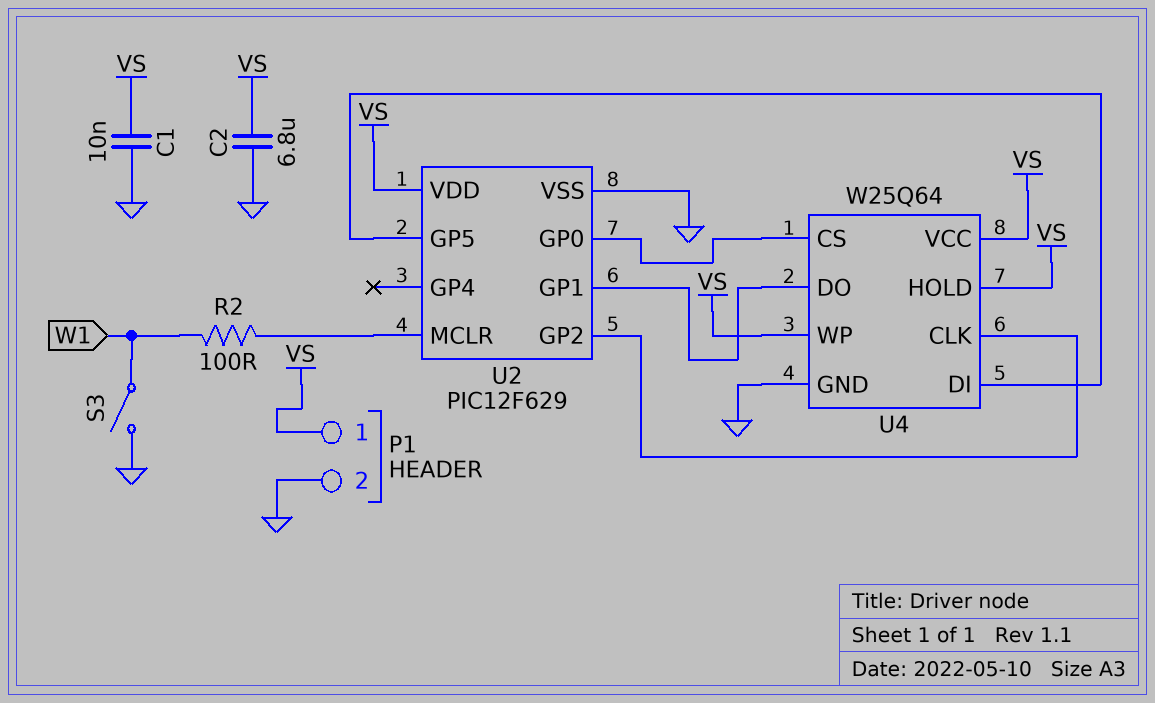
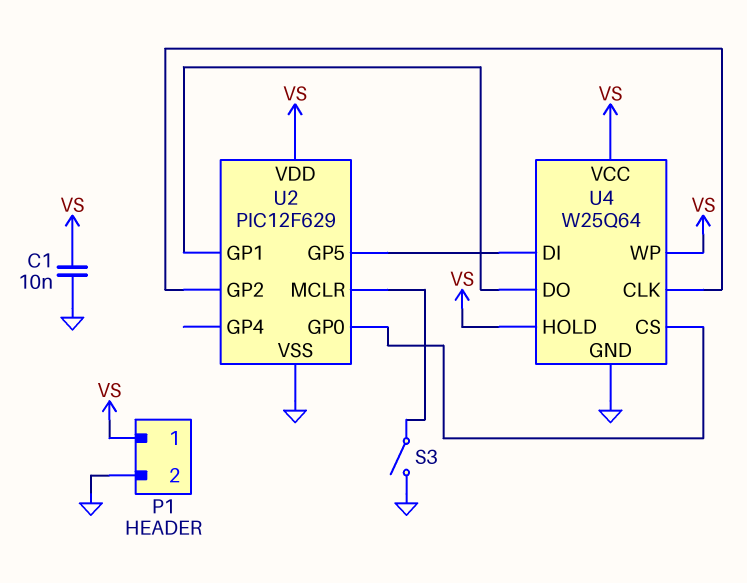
C2: 6.8uF (GND, VS) -> none
R2: 100 (U2/MCLR, W1) -> none
S3: switch (GND, W1) -> switch (GND, U2/MCLR)

